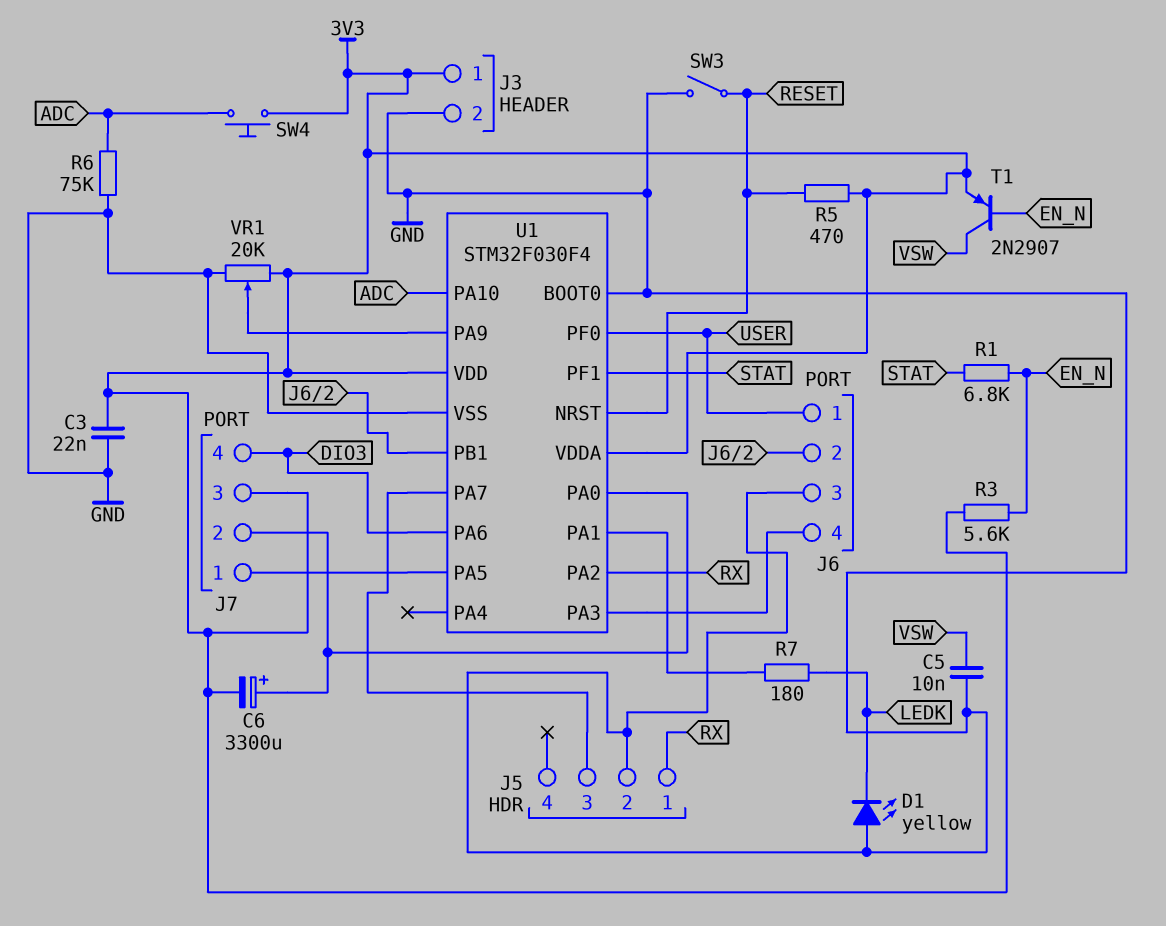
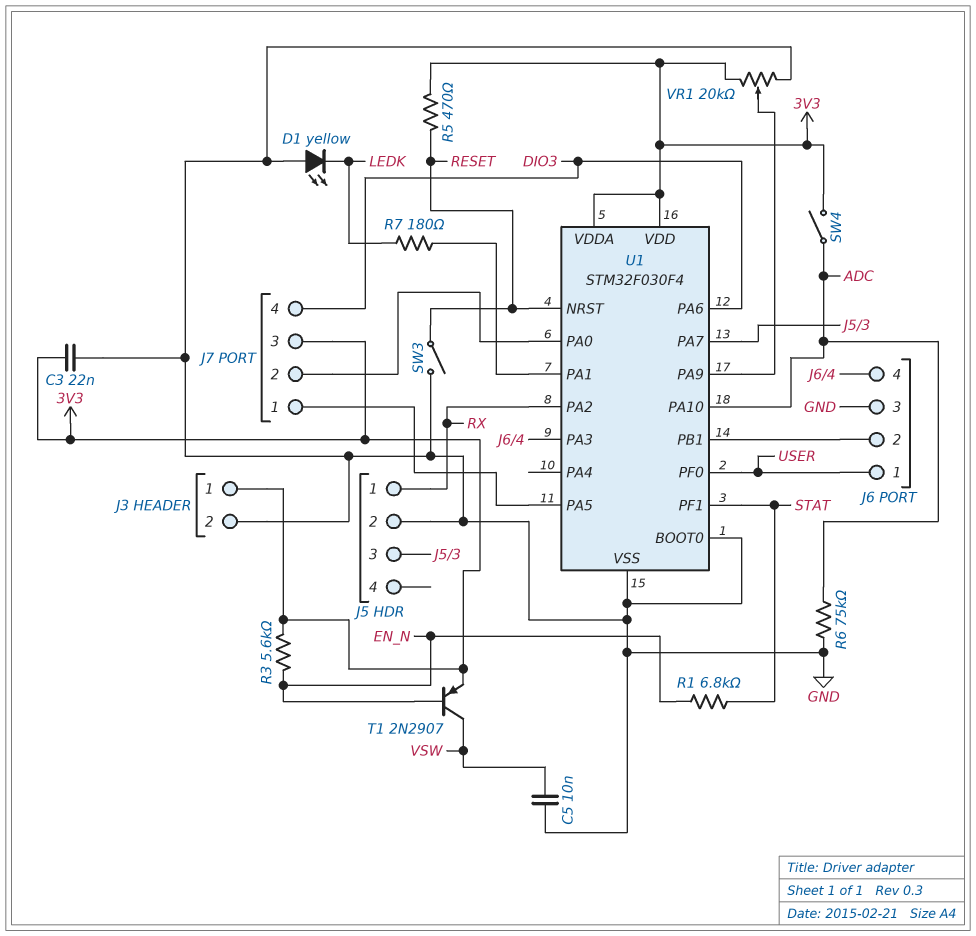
C6: 3300uF (plus J7/2, minus 3V3) -> none
SW4: button (3V3, ADC) -> switch (3V3, ADC)

